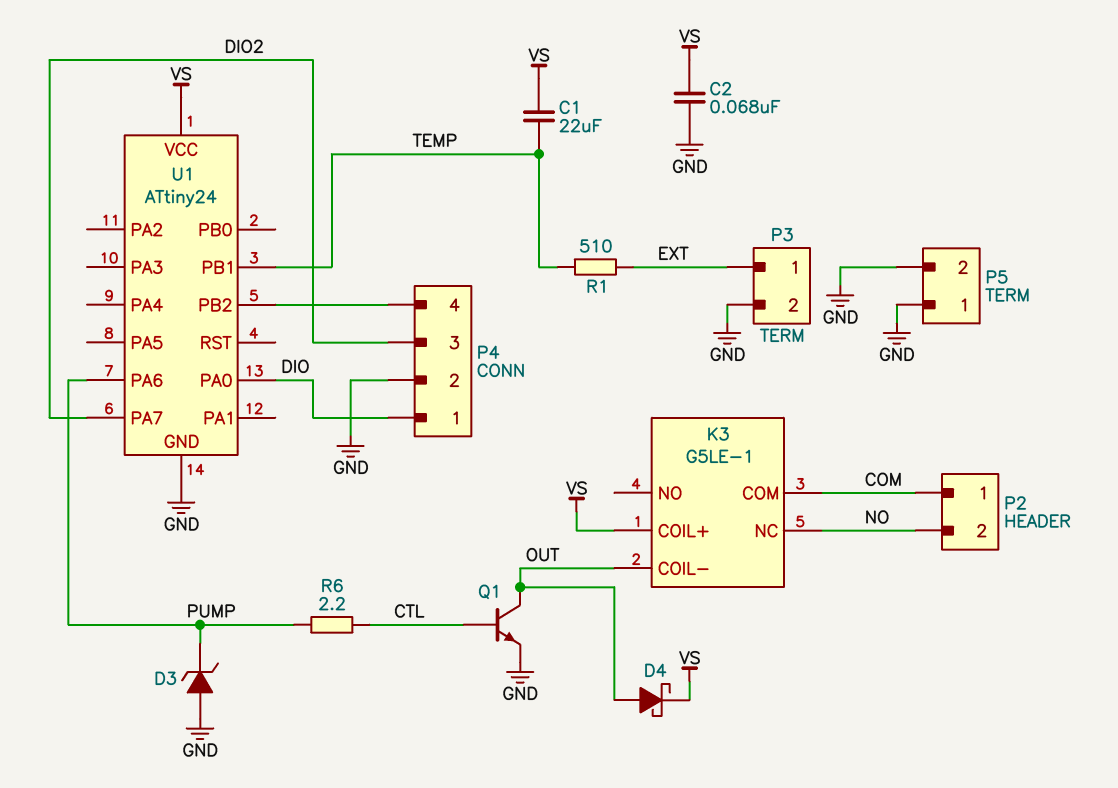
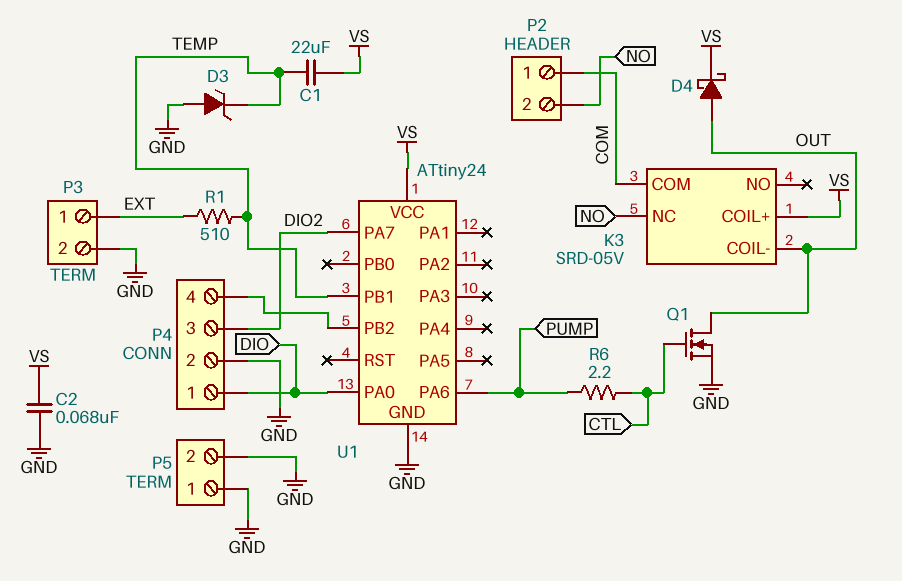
D3: zener (A GND, K PUMP) -> zener (A GND, K TEMP)
K3: G5LE-1 -> SRD-05V
Q1: NPN (B CTL, C OUT, E GND) -> NMOS (G CTL, D OUT, S GND)

